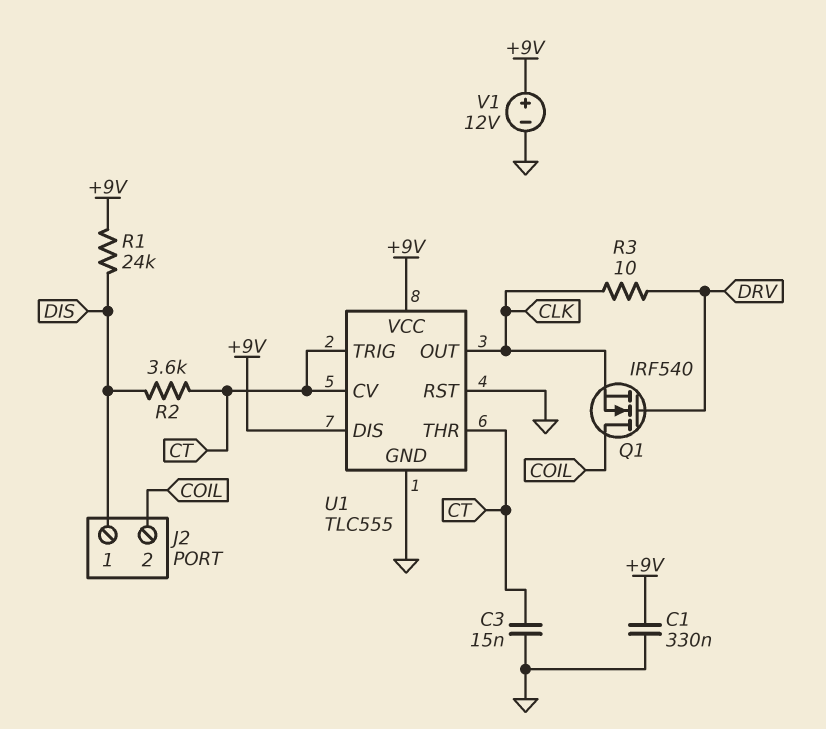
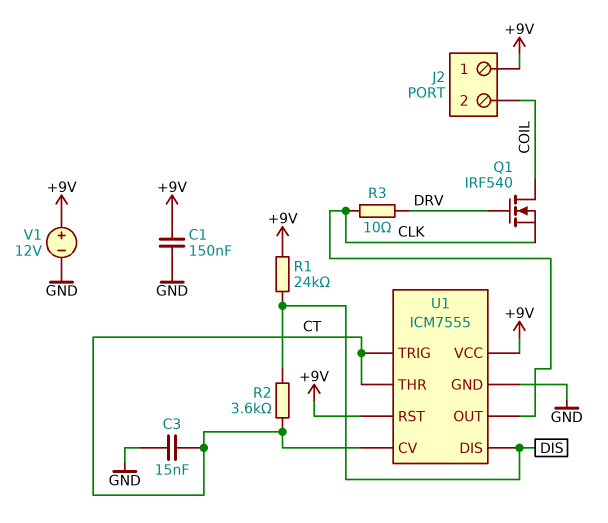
C1: 330nF (+9V, GND) -> 150nF (+9V, GND)
J2 pin 1: DIS -> +9V
U1: TLC555 -> ICM7555
U1 pin DIS: +9V -> DIS
U1 pin RST: GND -> +9V

